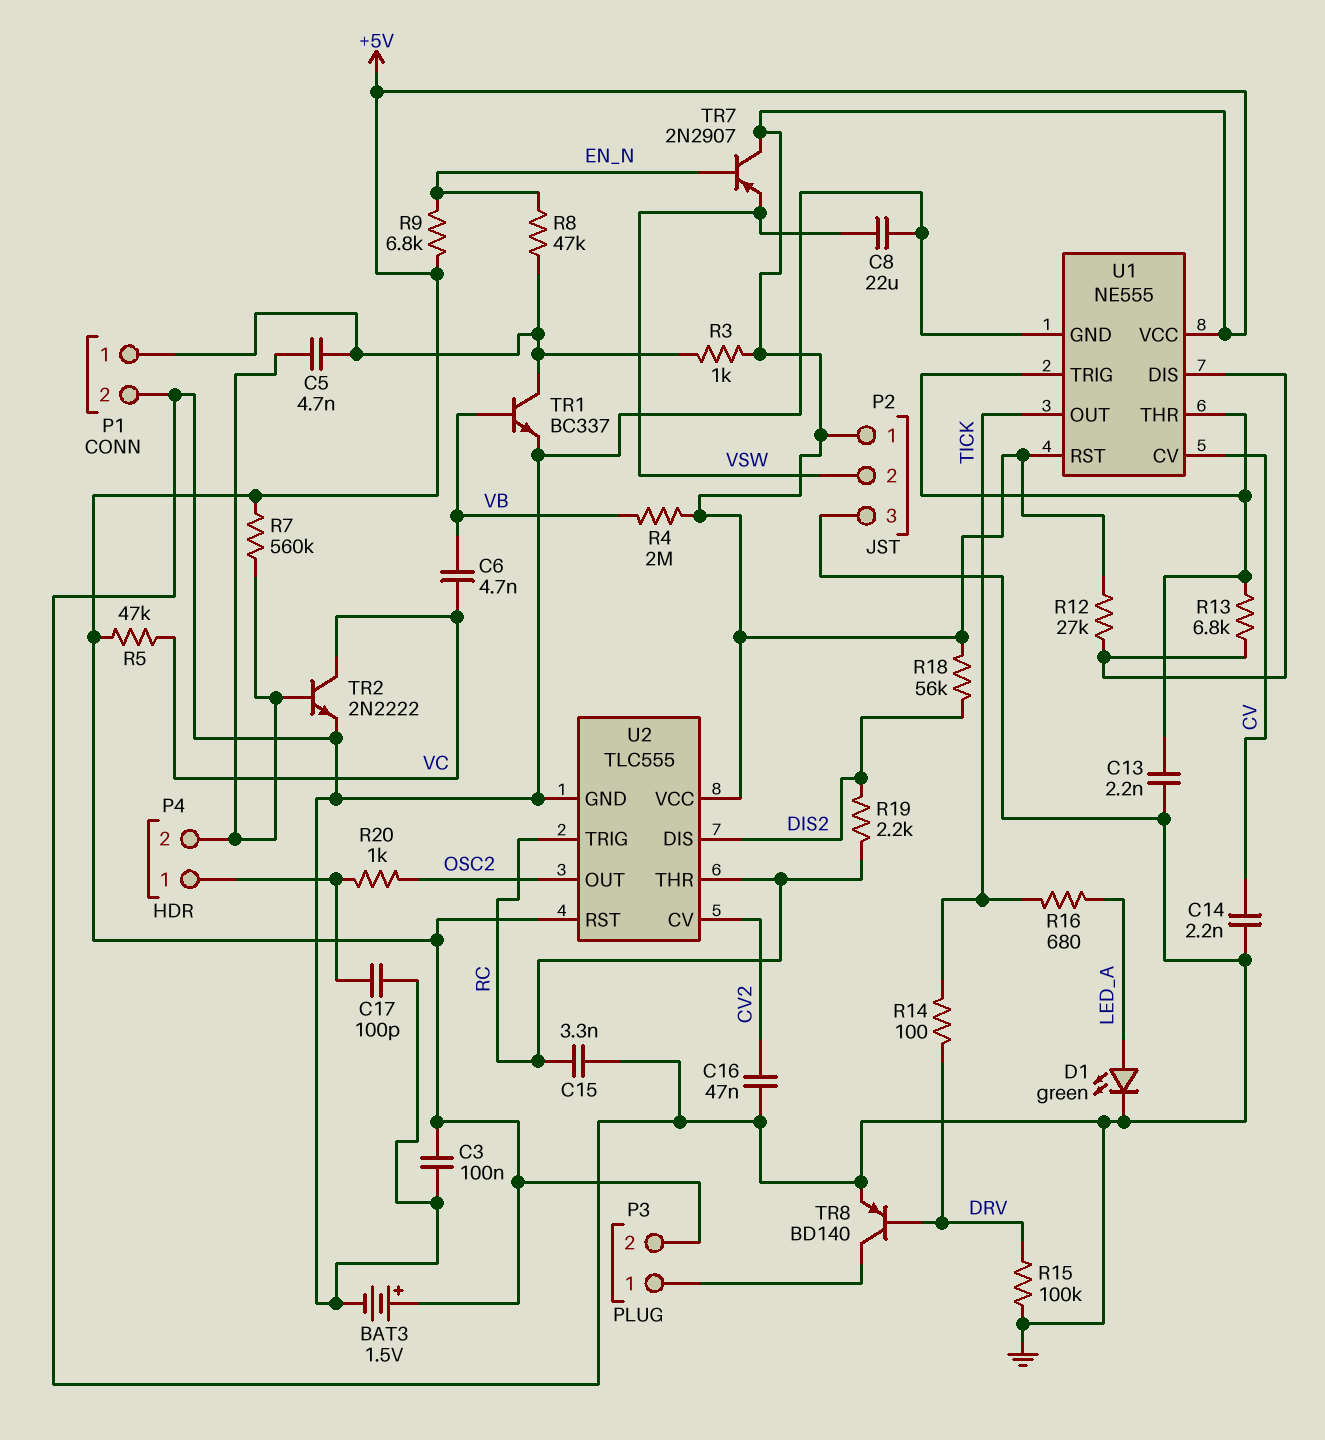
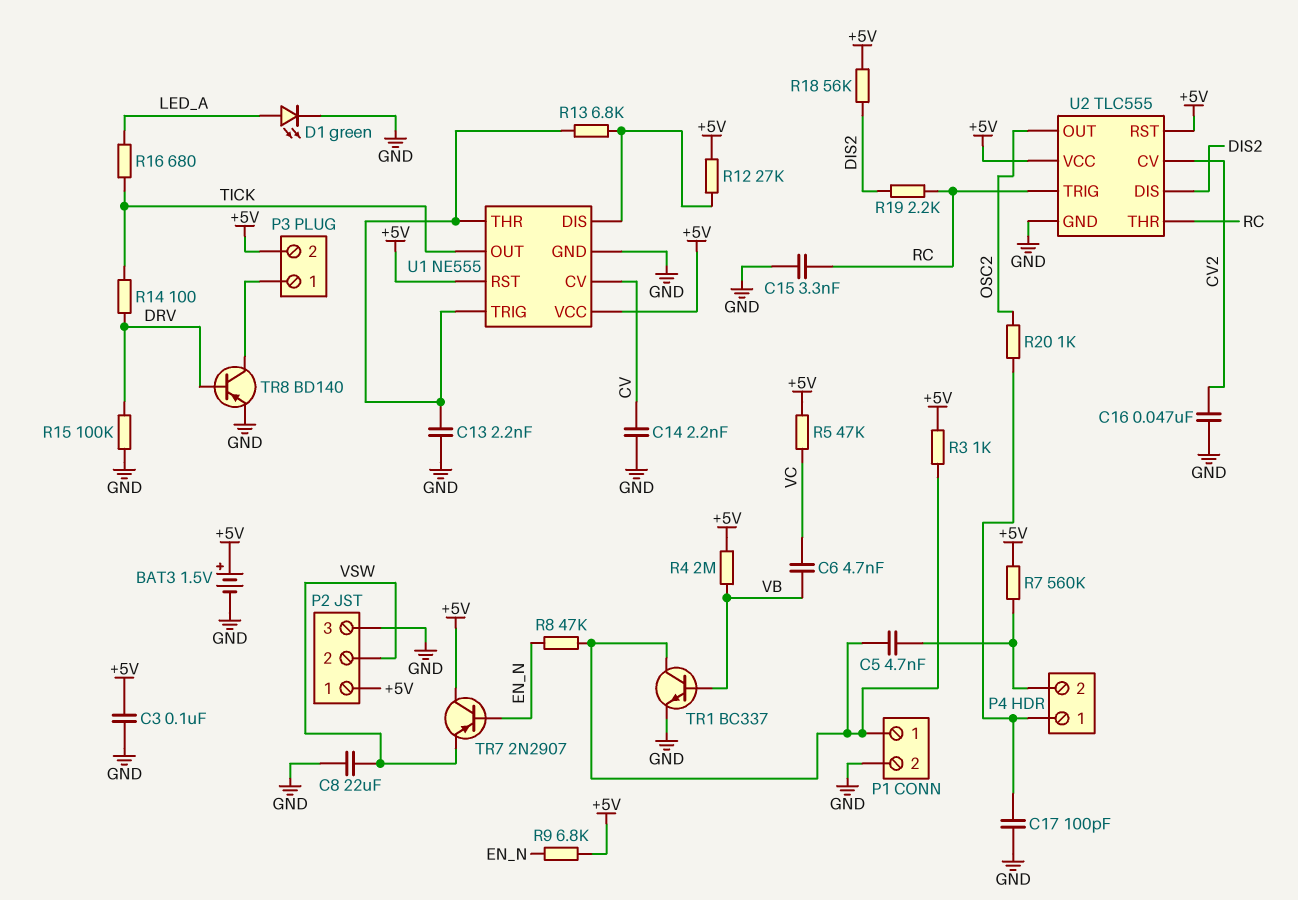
TR2: NPN 2N2222 (B P4/2, C VC, E GND) -> none

